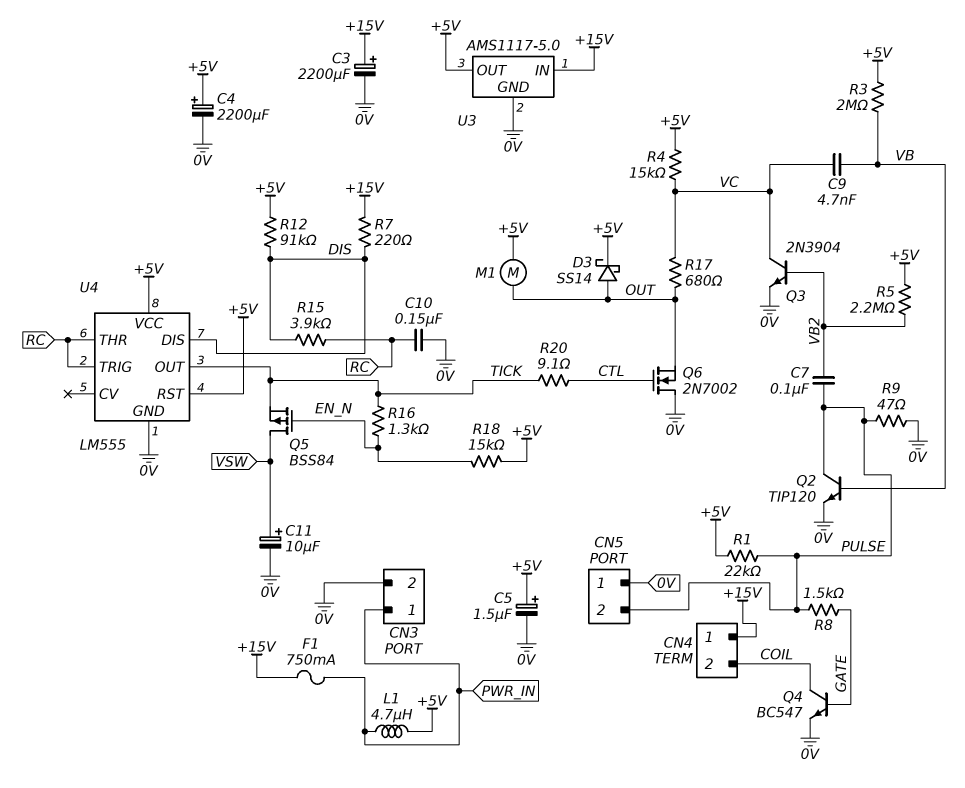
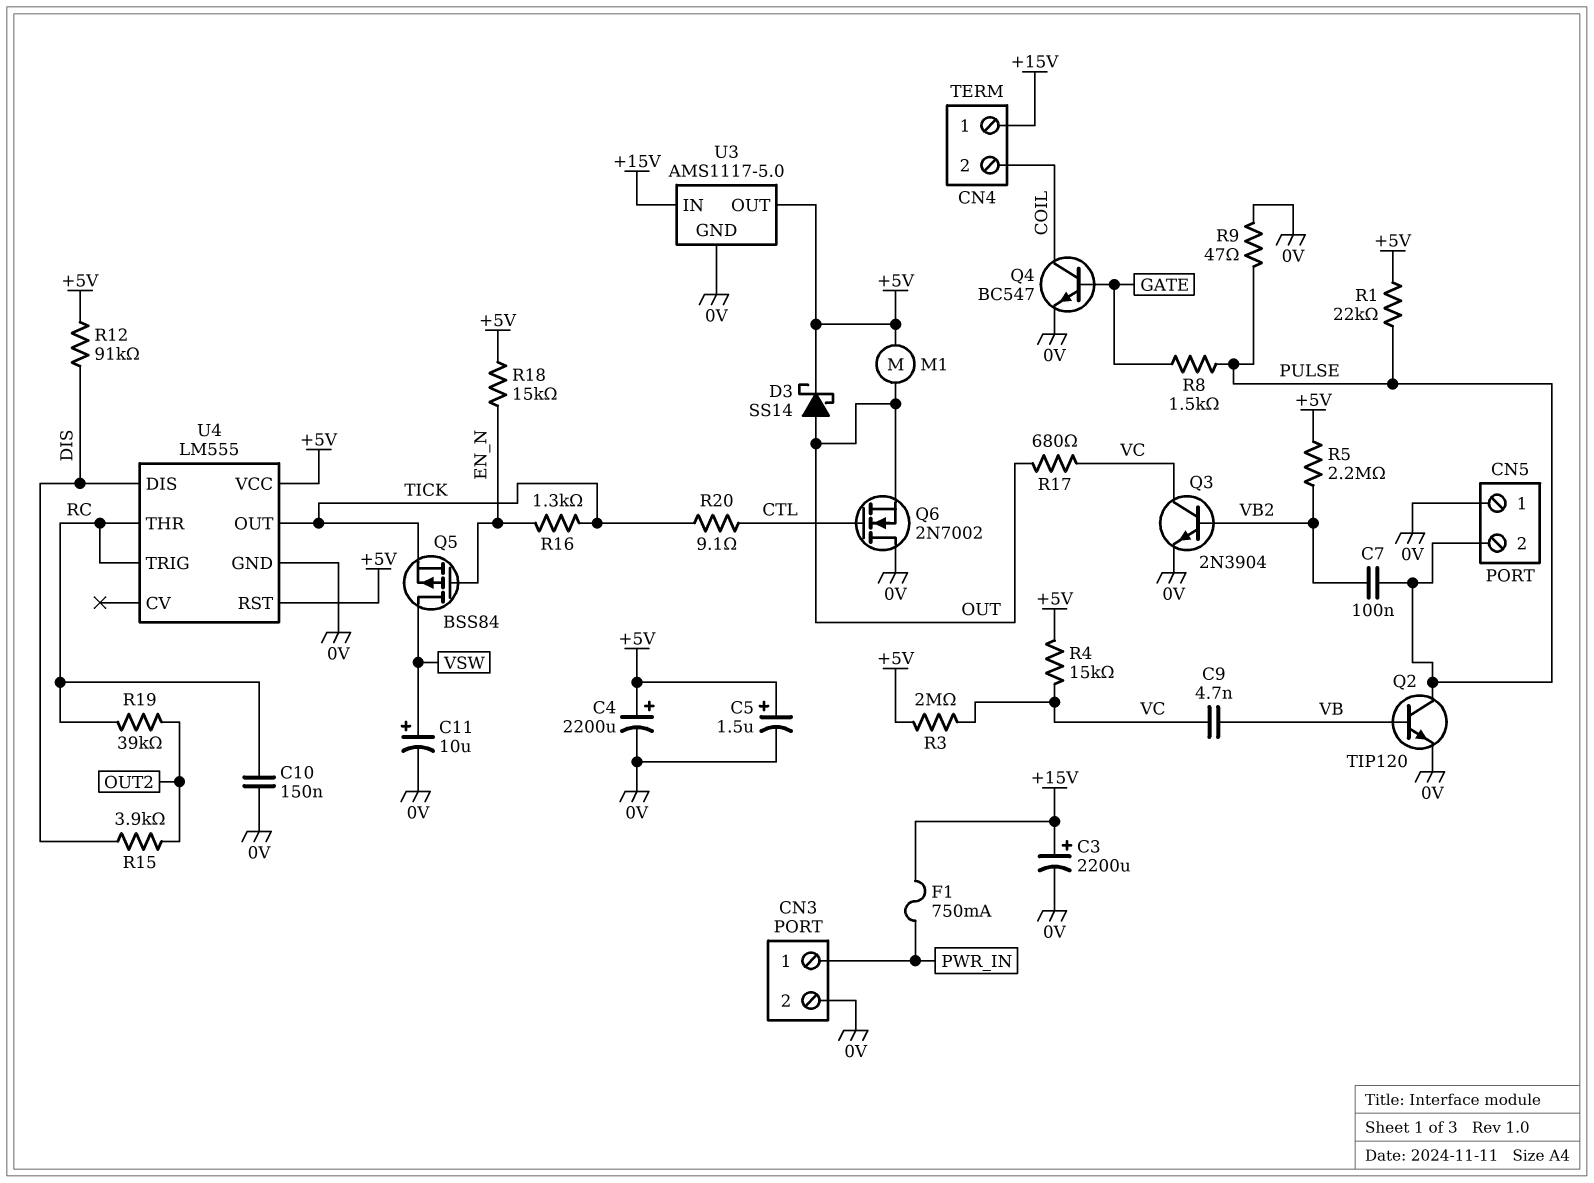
L1: 4.7uH (+5V, PWR_IN) -> none
R3: 2M (+5V, VB) -> 2M (+5V, VC)
R7: 220 (+15V, DIS) -> none
R15: 3.9k (DIS, RC) -> 3.9k (DIS, OUT2)
R19: none -> 39k (OUT2, RC)

